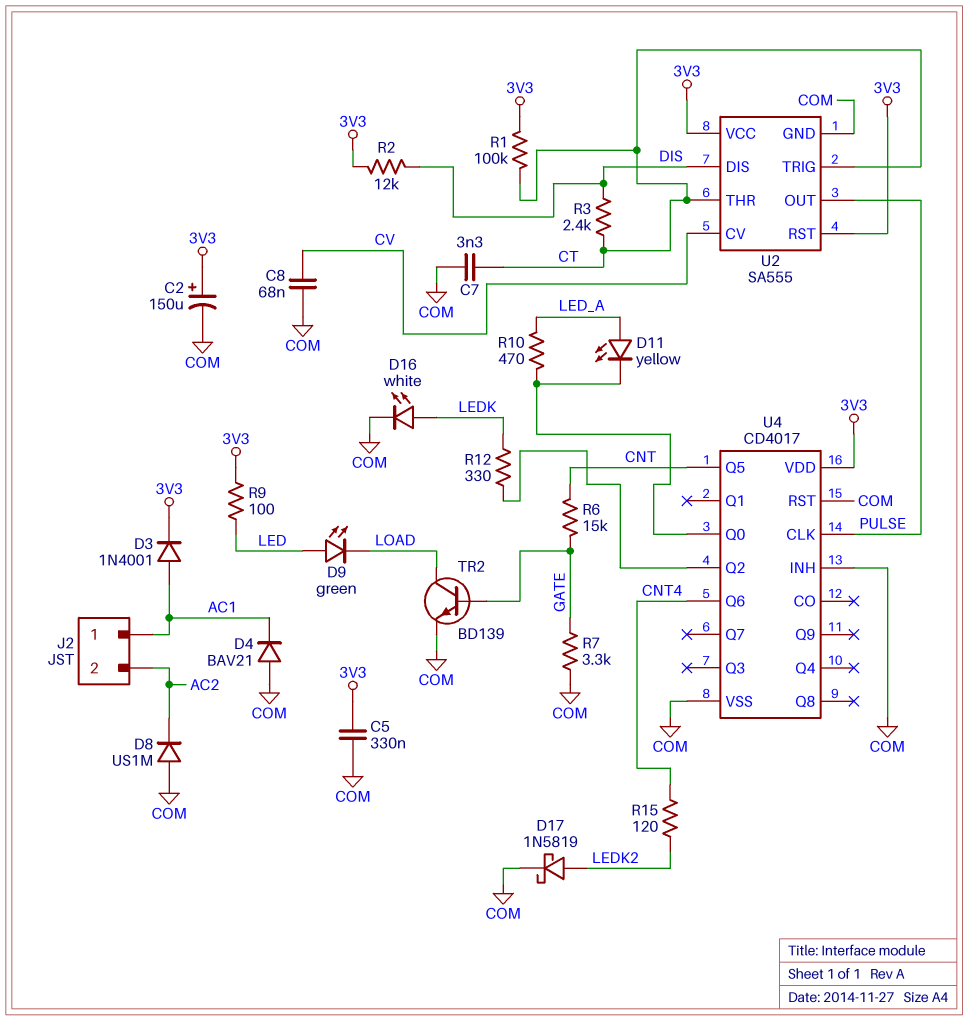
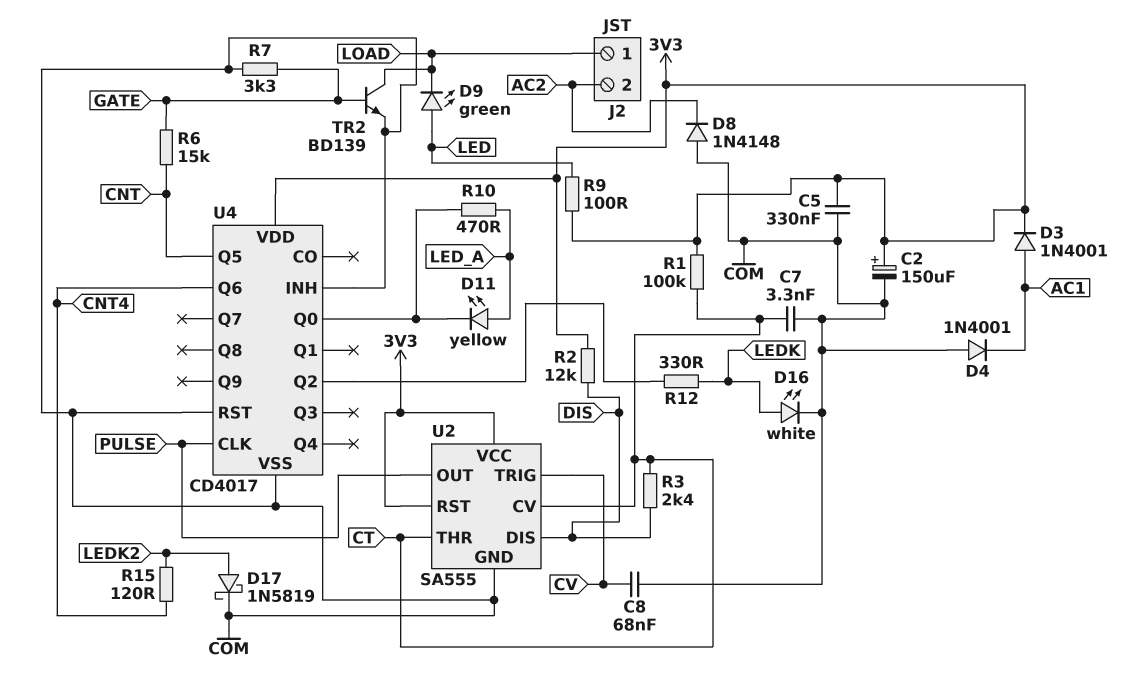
D4: diode BAV21 (A COM, K AC1) -> diode 1N4001 (A COM, K AC1)
D8: diode US1M (A COM, K AC2) -> diode 1N4148 (A COM, K AC2)
J2 pin 1: AC1 -> LOAD
U2 pin CV: CV -> CT
U2 pin TRIG: CT -> CV

